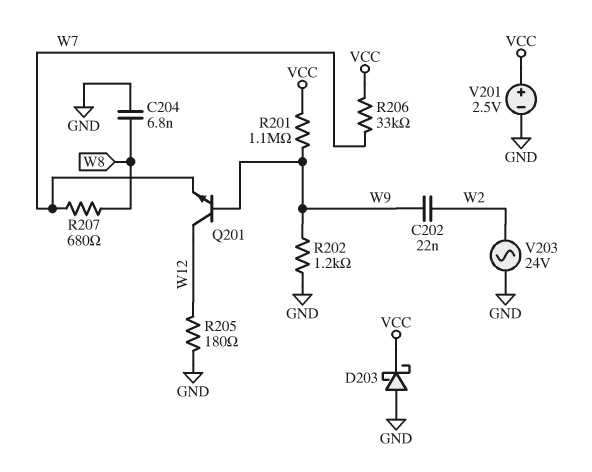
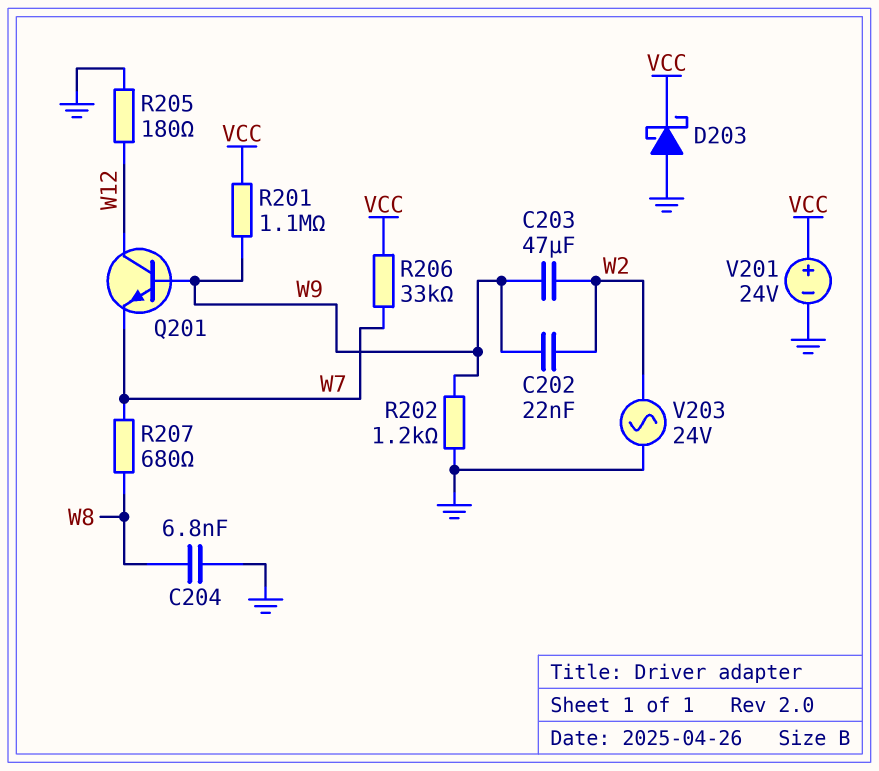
C203: none -> 47uF (W2, W9)
V201: 2.5V (plus VCC, minus GND) -> 24V (plus VCC, minus GND)

